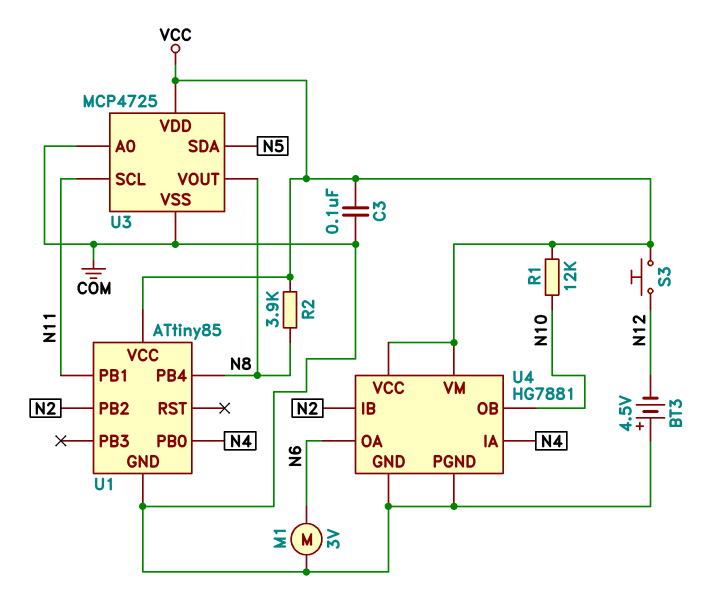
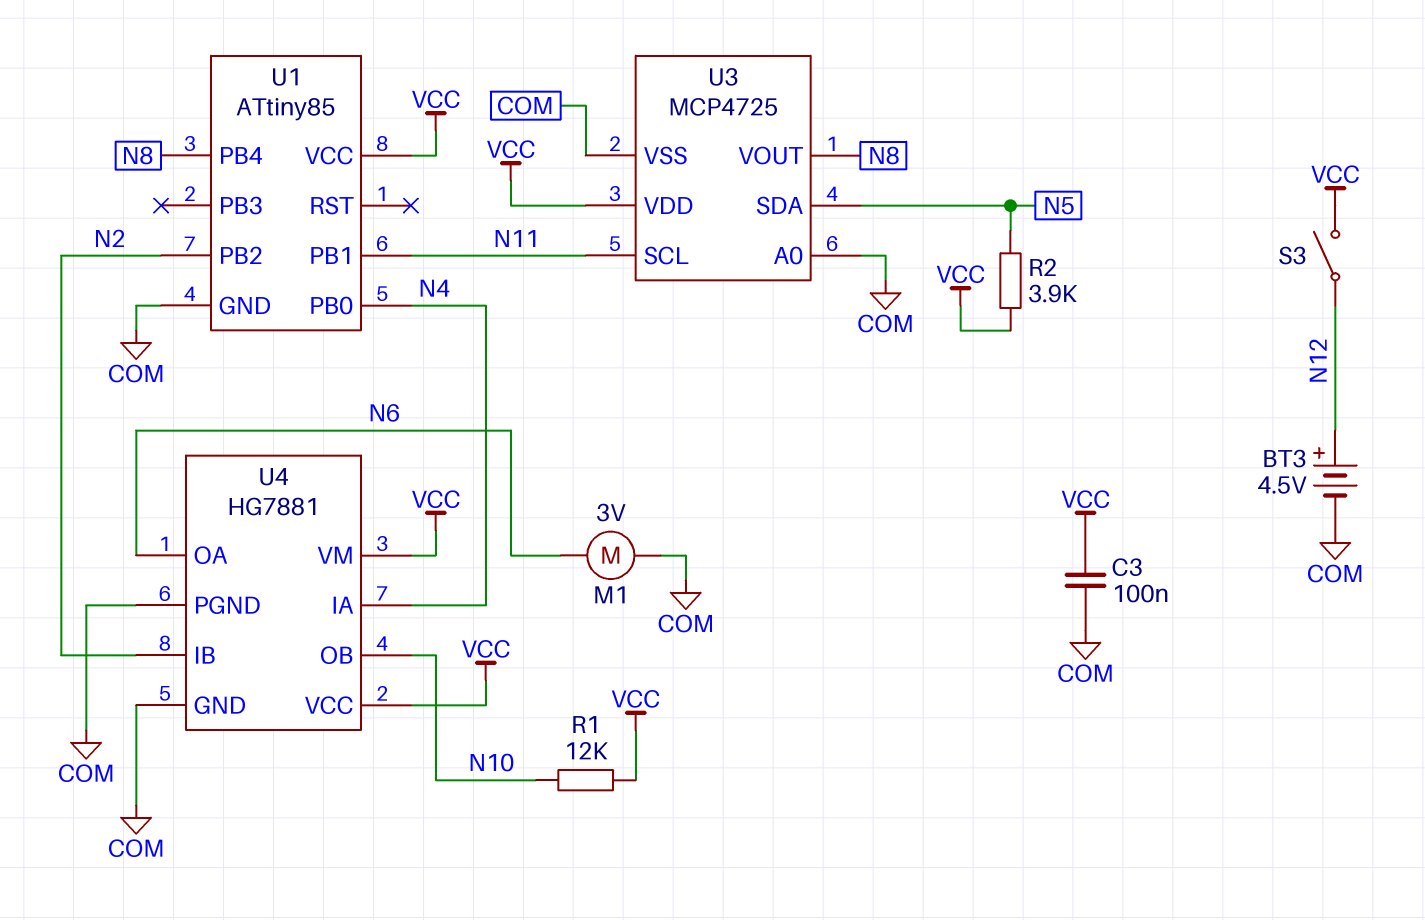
BT3: 4.5V (plus COM, minus N12) -> 4.5V (plus N12, minus COM)
R2: 3.9k (N8, VCC) -> 3.9k (N5, VCC)
S3: button (N12, VCC) -> switch (N12, VCC)

